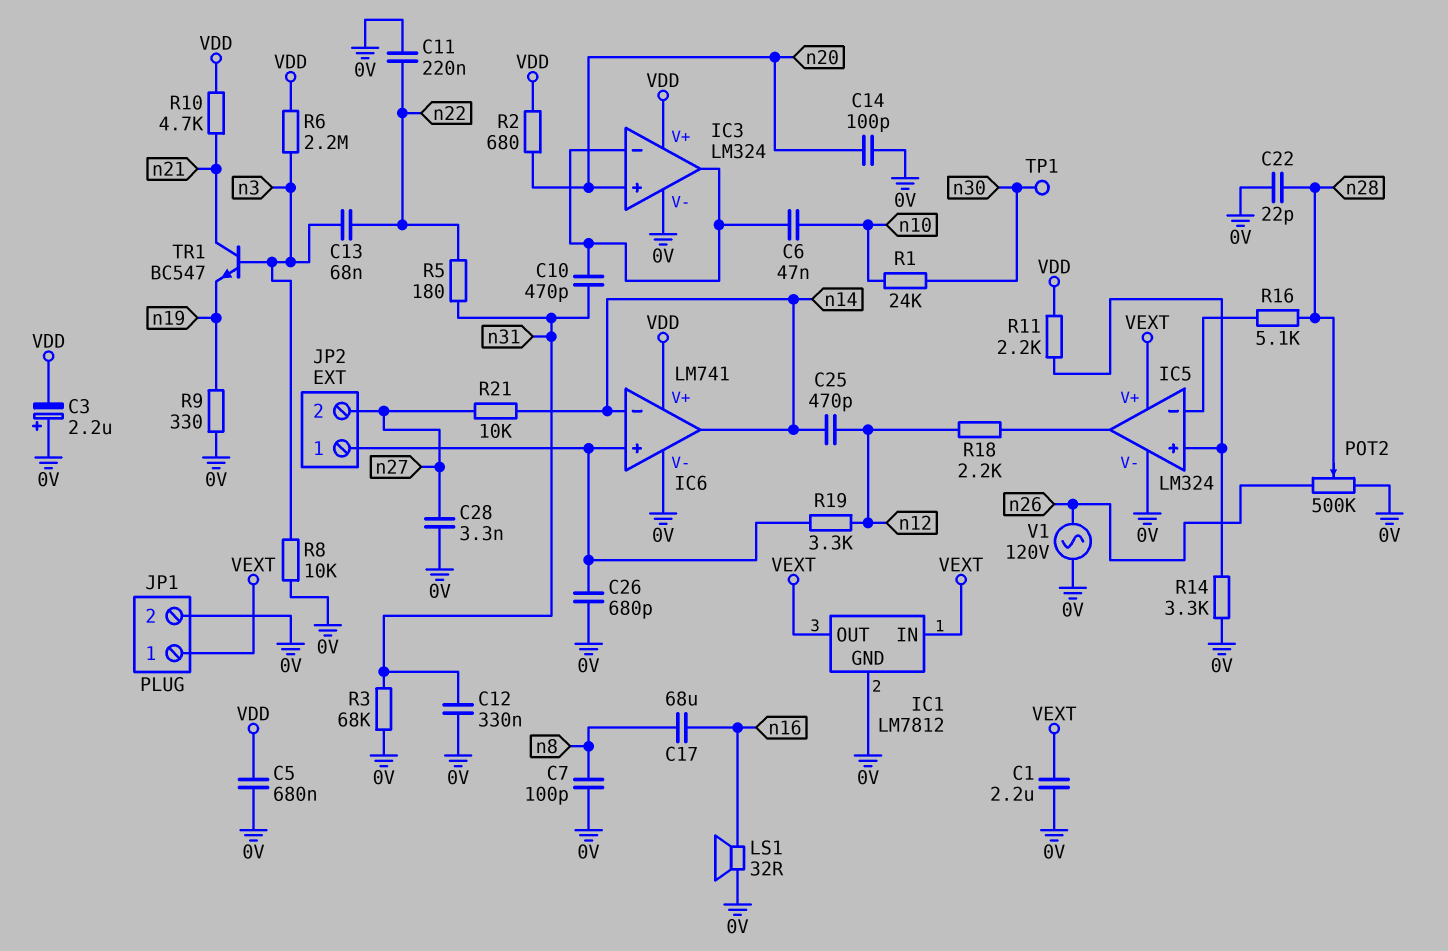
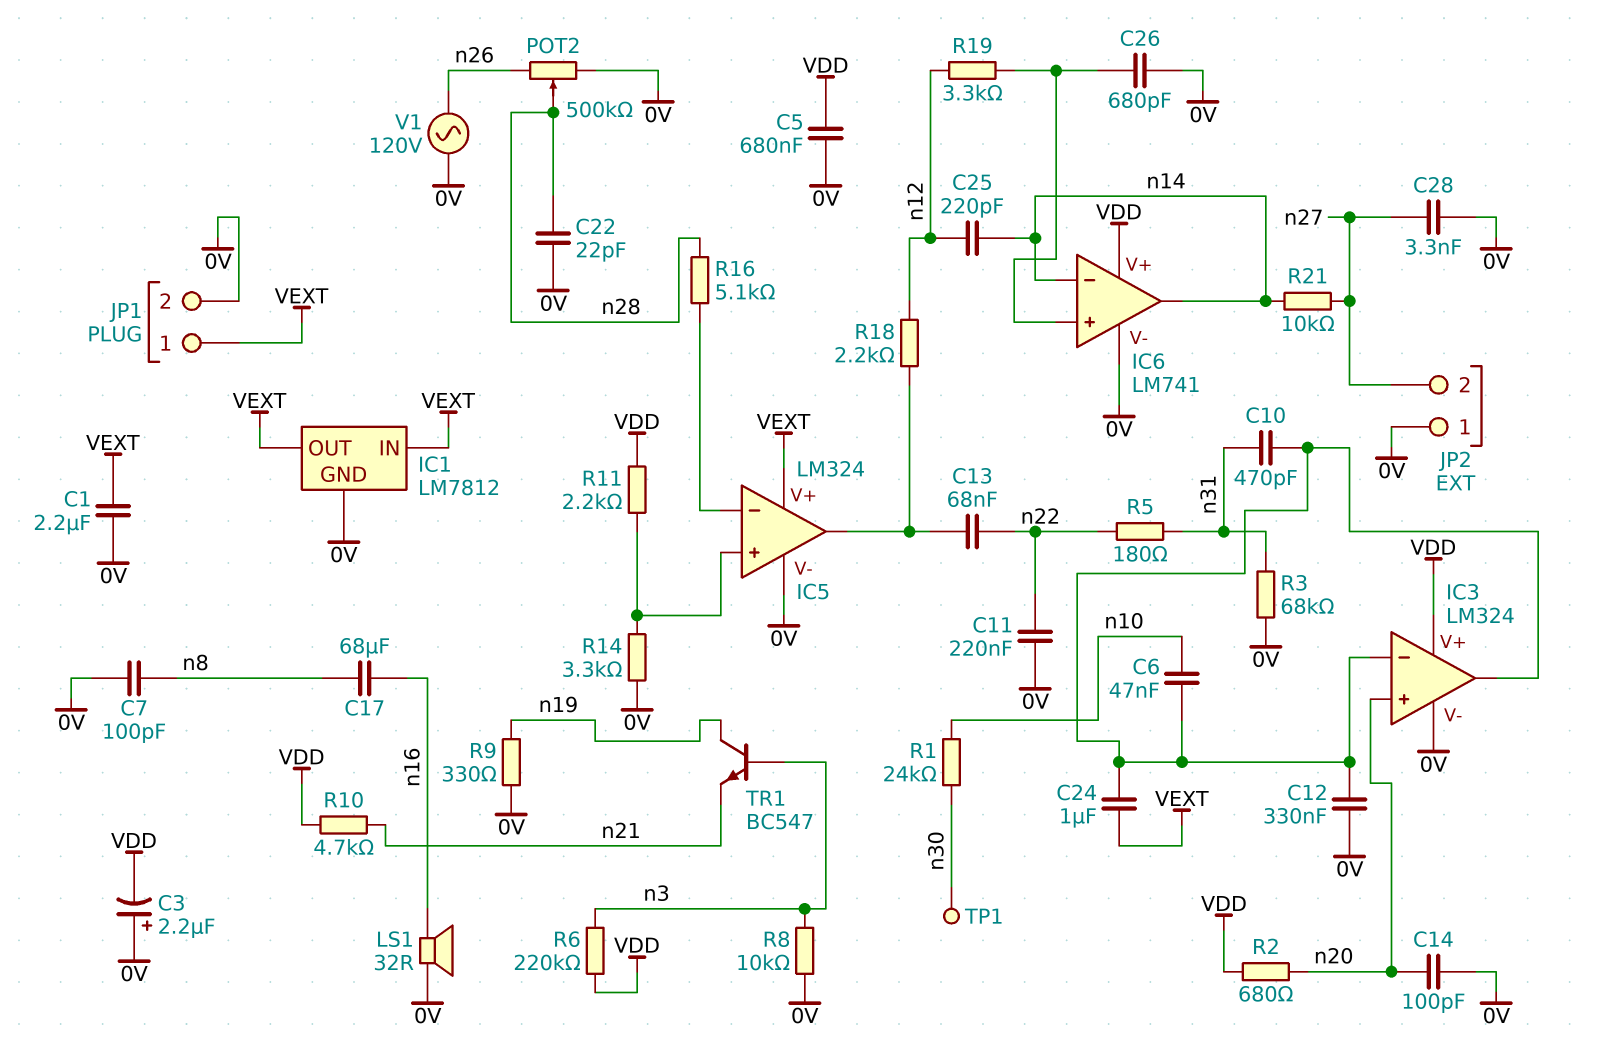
C12: 330nF (0V, n31) -> 330nF (0V, IC3/in-)
C13: 68nF (n3, n22) -> 68nF (IC5/out, n22)
C24: none -> 1uF (IC3/in-, VEXT)
C25: 470pF (n12, n14) -> 220pF (n12, n14)
JP2 pin 1: IC6/in+ -> 0V
R6: 2.2M (VDD, n3) -> 220k (VDD, n3)
TR1: NPN BC547 (B n3, C n21, E n19) -> NPN BC547 (B n3, C n19, E n21)

